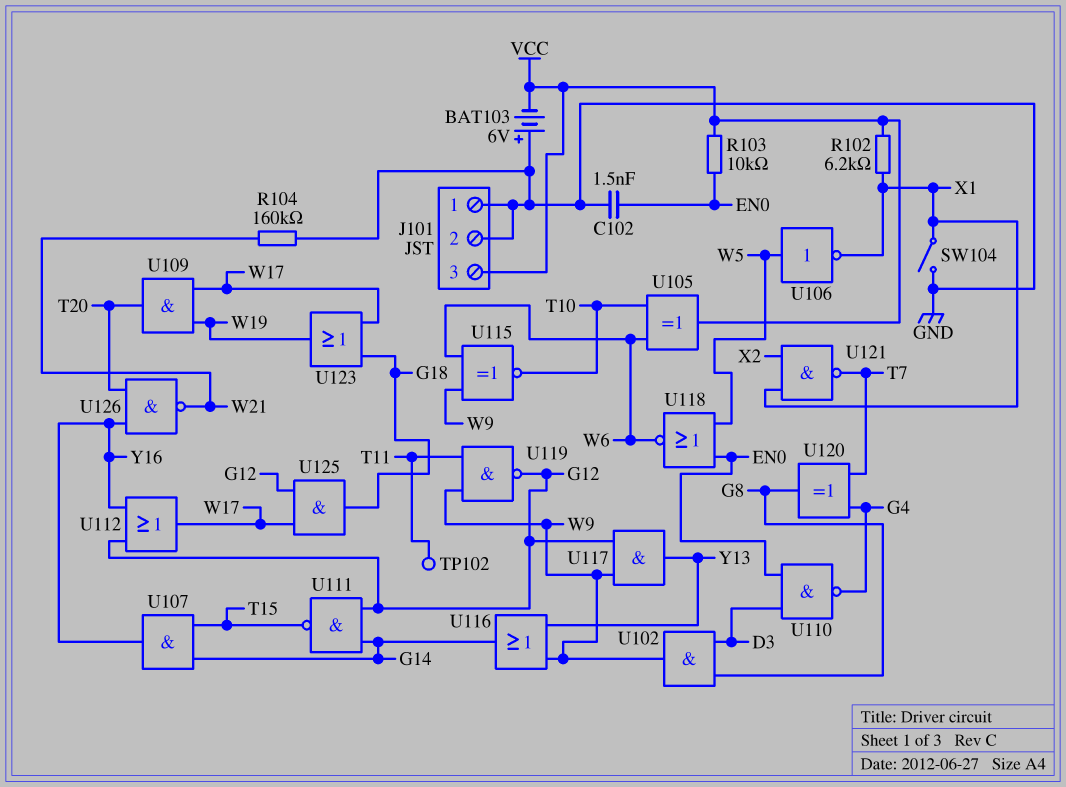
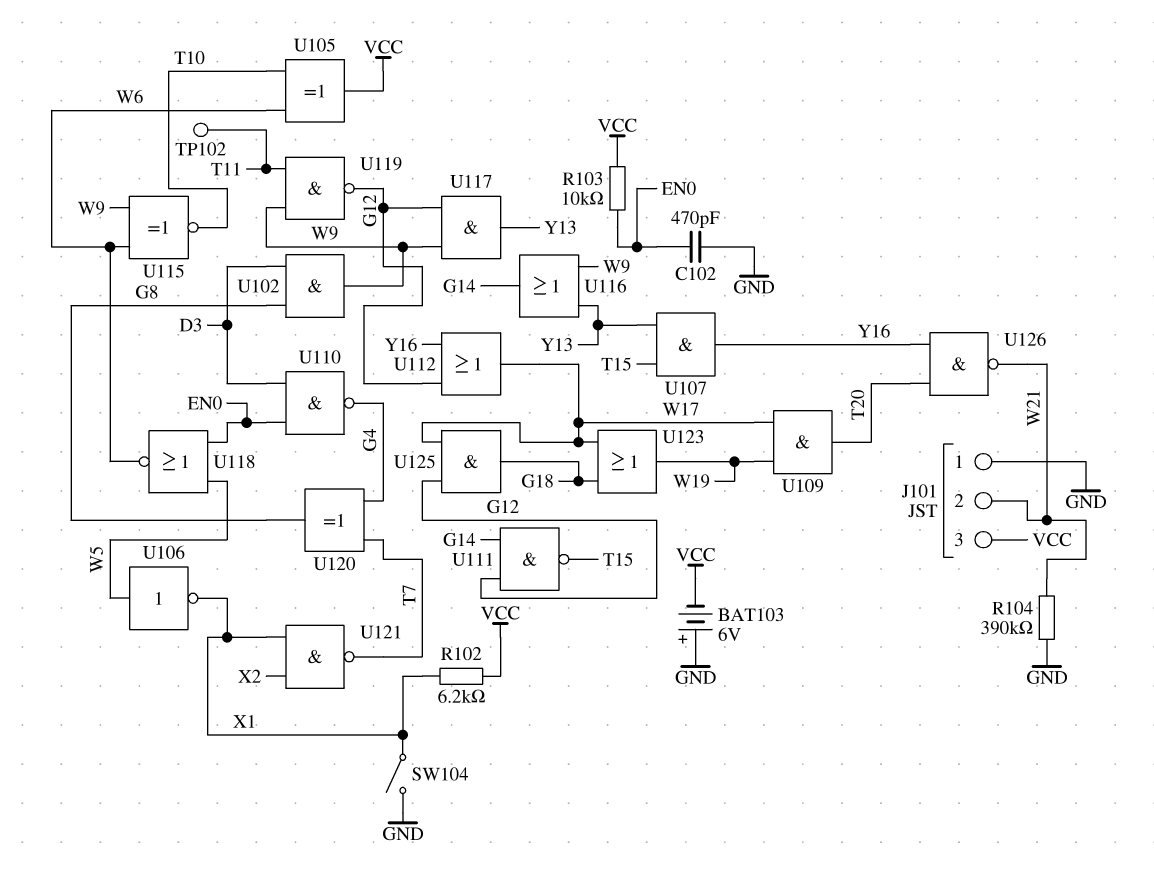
C102: 1.5nF (EN0, GND) -> 470pF (EN0, GND)
J101 pin 2: GND -> W21
R104: 160k (GND, W21) -> 390k (GND, W21)
U107: AND (in G14, in T15, out Y16) -> AND (in T15, in Y13, out Y16)

